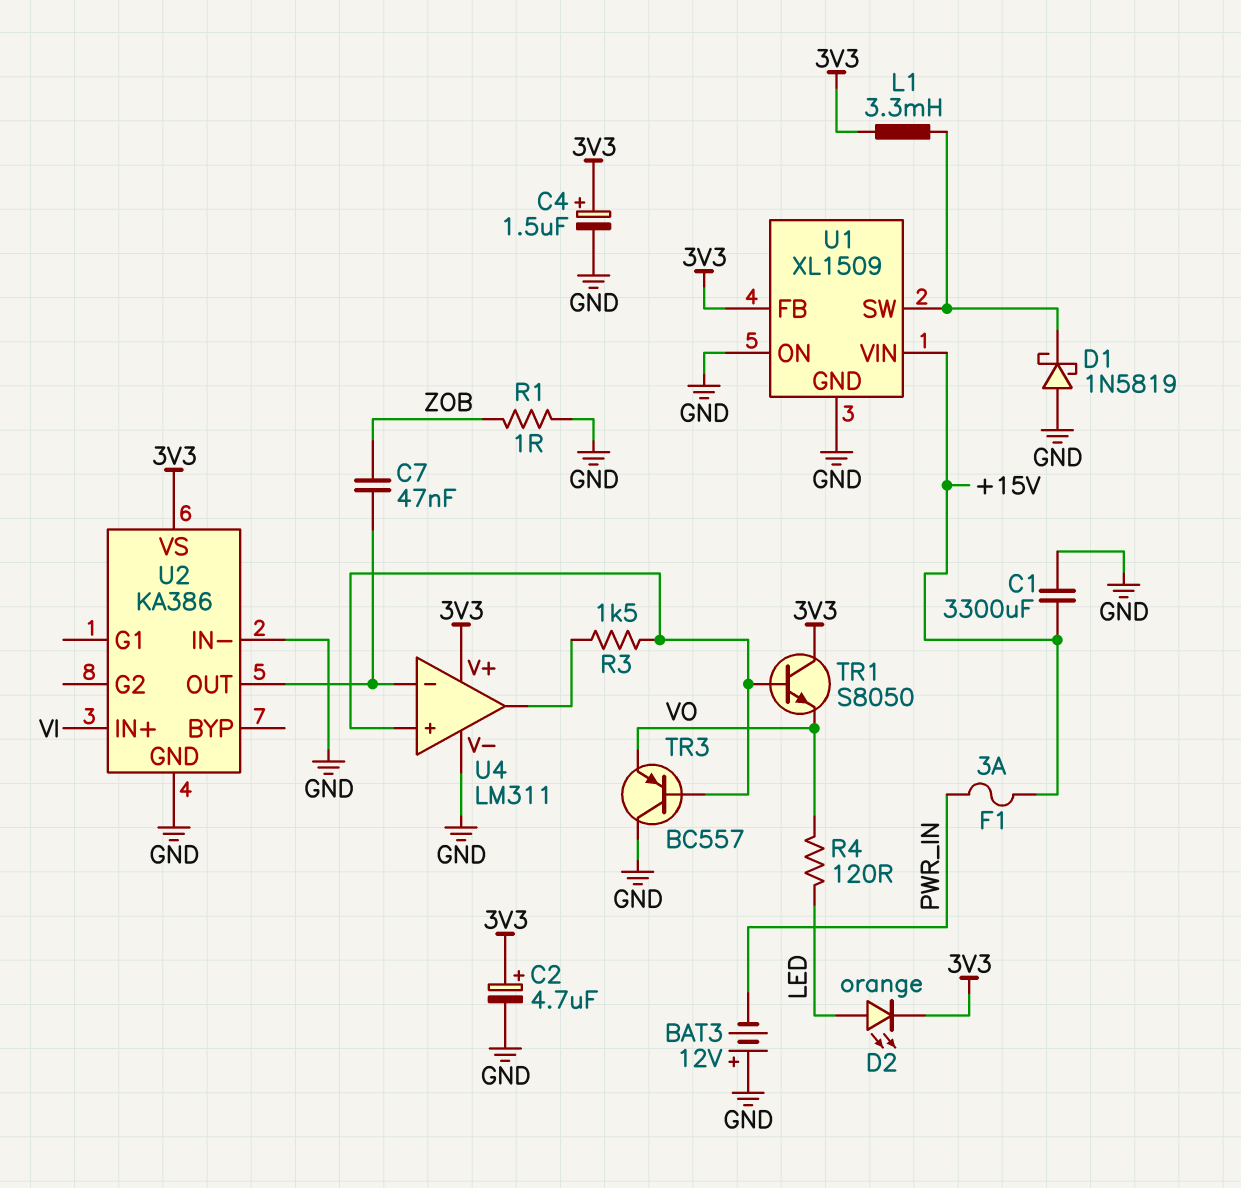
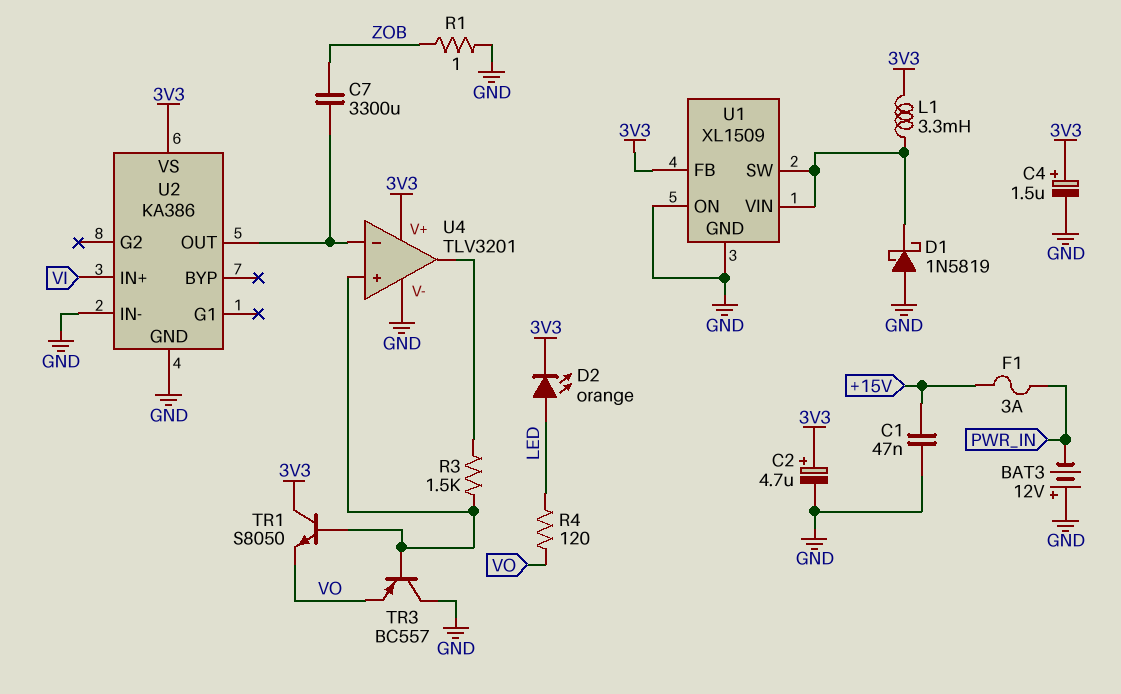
C1: 3300uF (+15V, GND) -> 47nF (+15V, GND)
C7: 47nF (U2/OUT, ZOB) -> 3300uF (U2/OUT, ZOB)
U1 pin VIN: +15V -> U1/SW
U4: LM311 -> TLV3201

